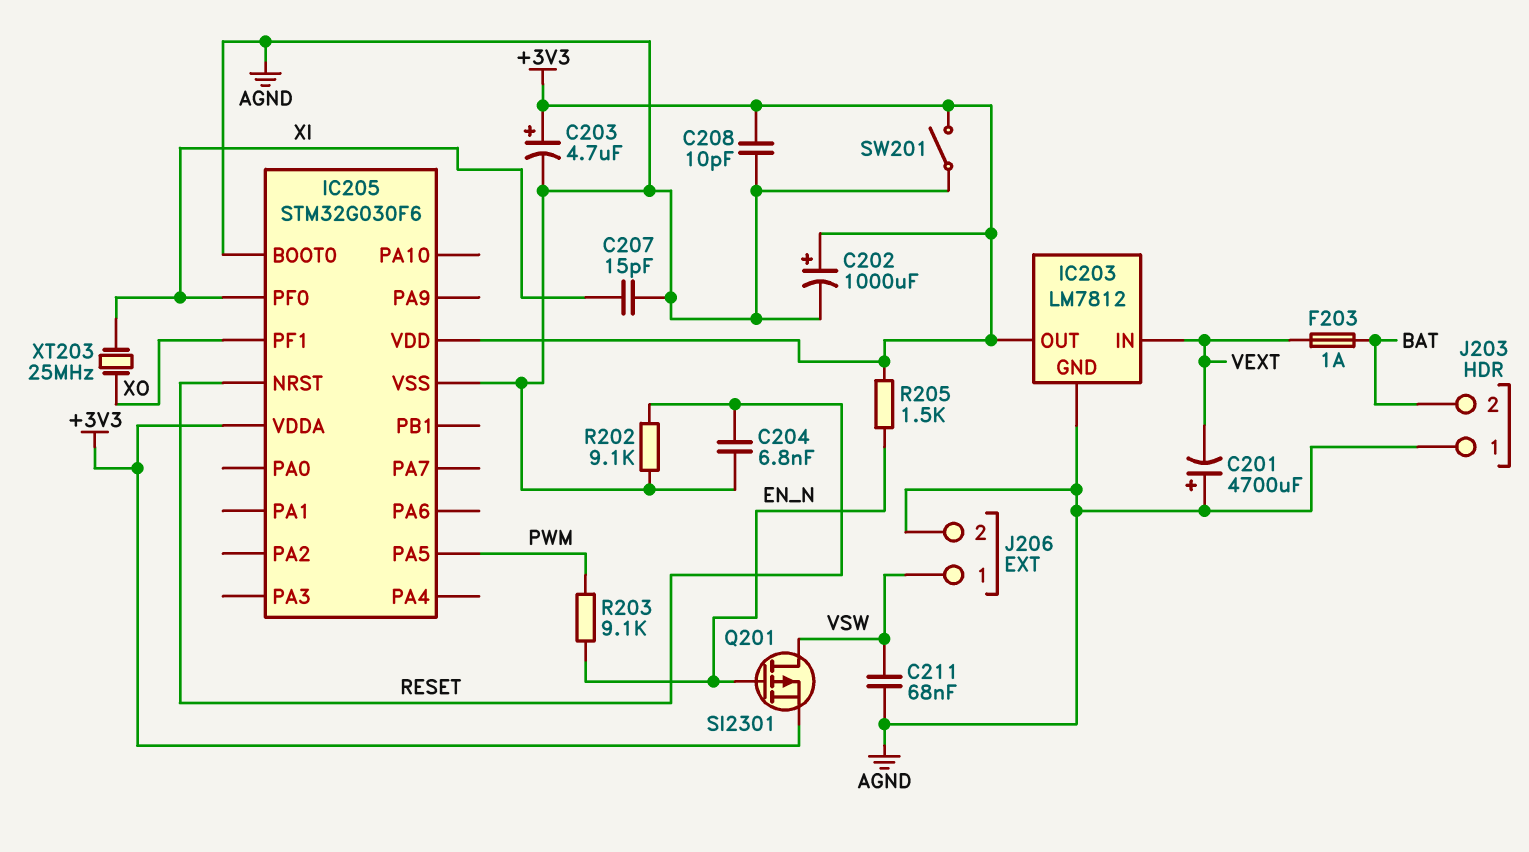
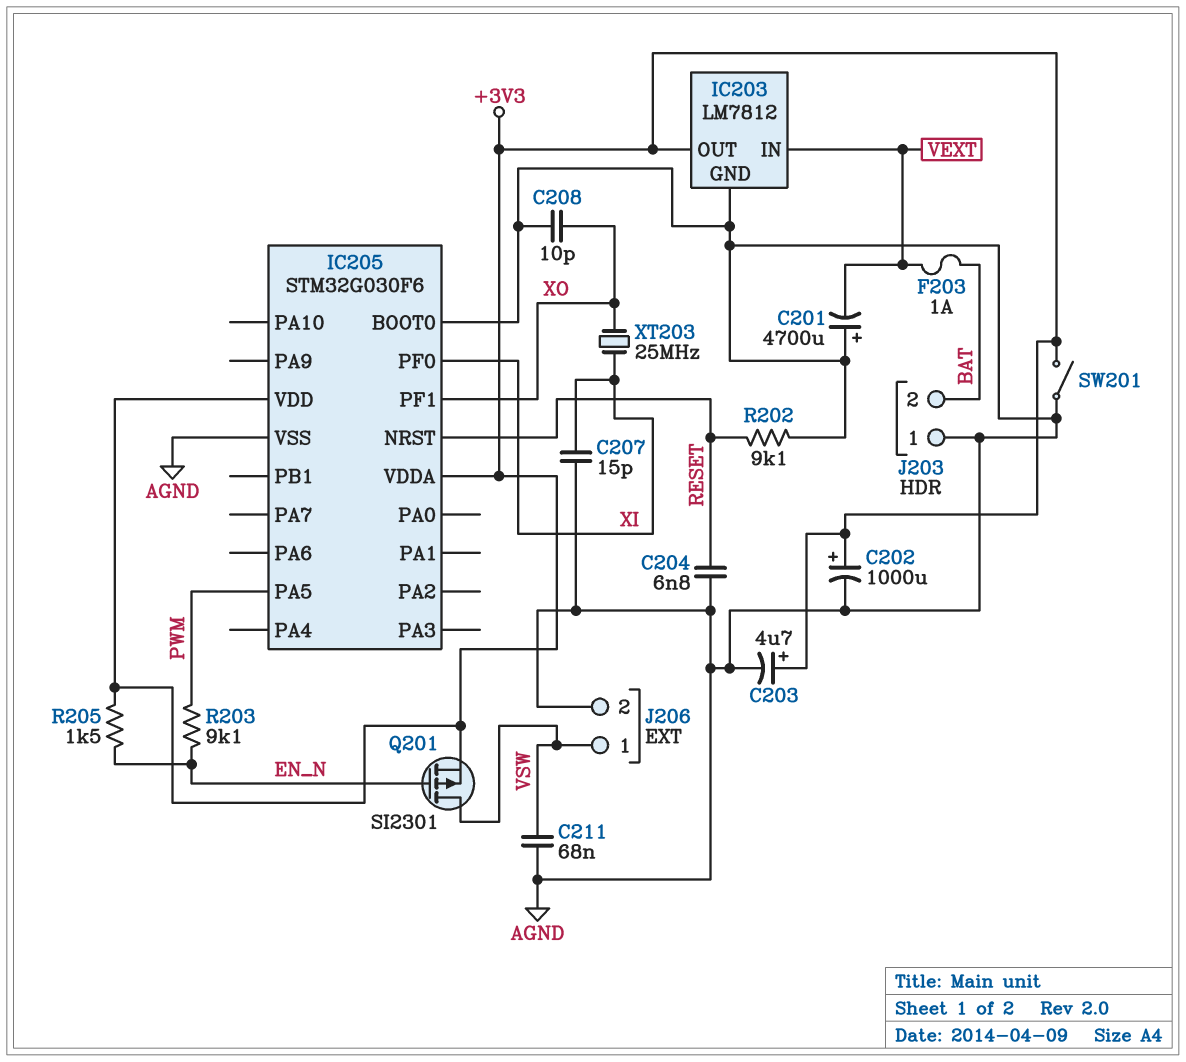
C208: 10pF (+3V3, AGND) -> 10pF (AGND, XO)

